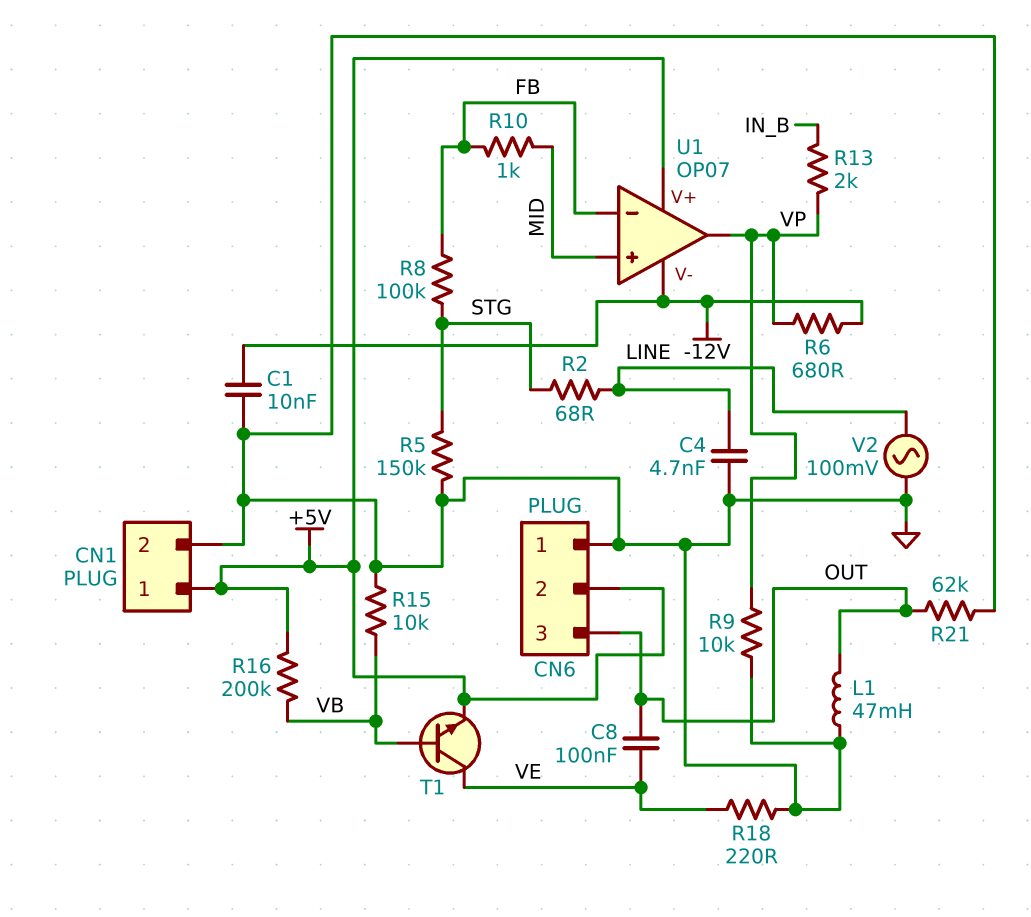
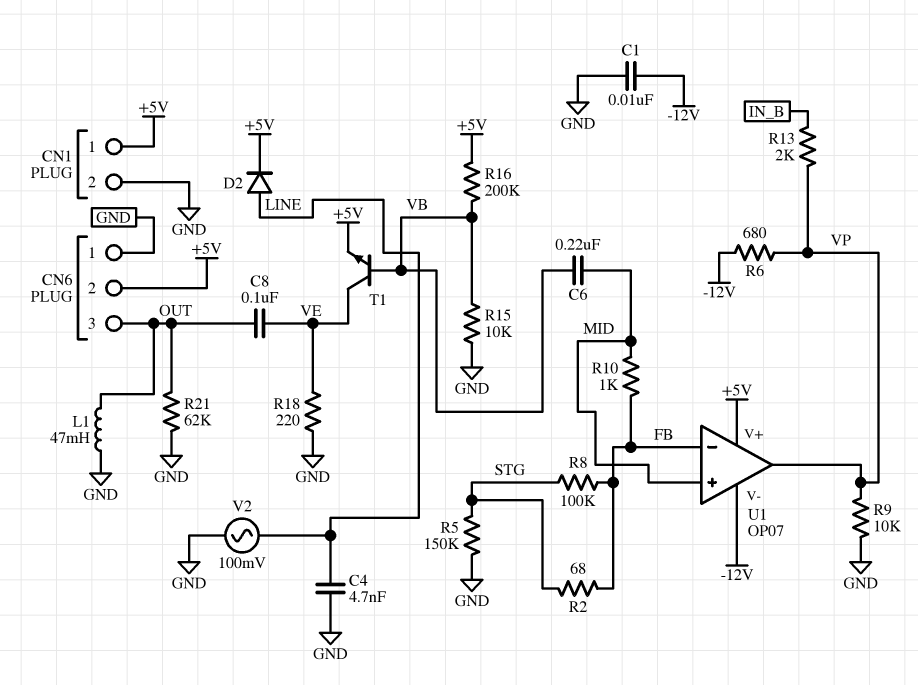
C6: none -> 220nF (MID, VB)
D2: none -> diode (A LINE, K +5V)
R2: 68 (LINE, STG) -> 68 (FB, STG)

